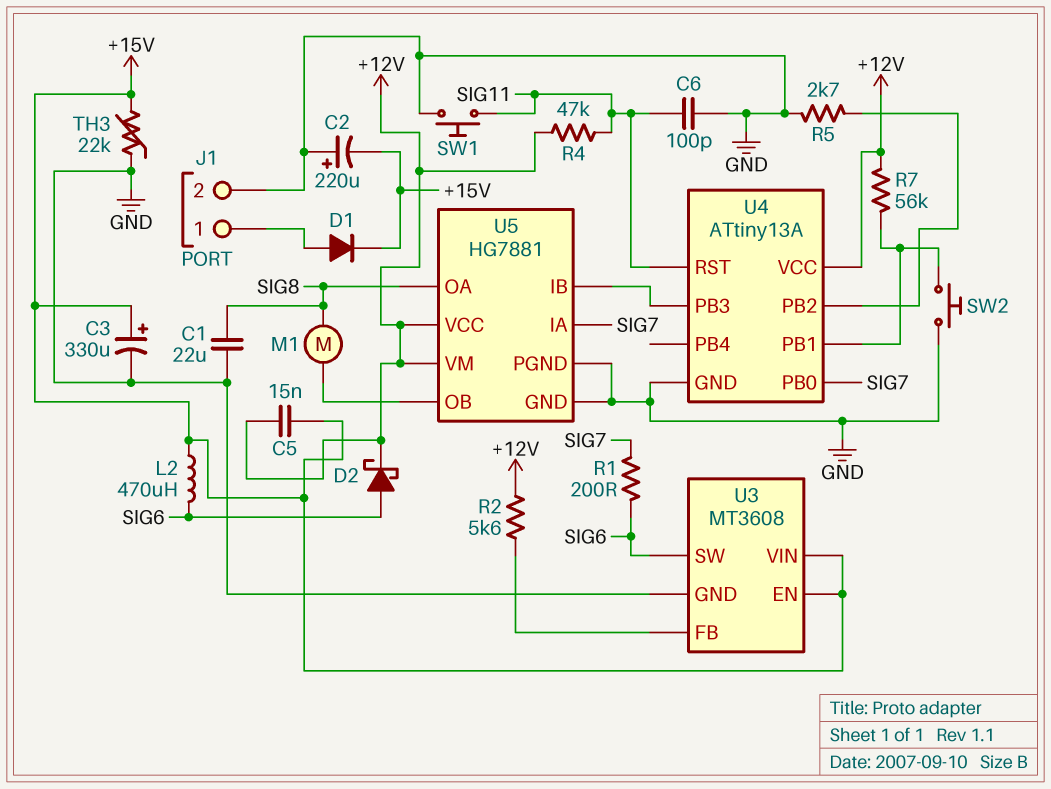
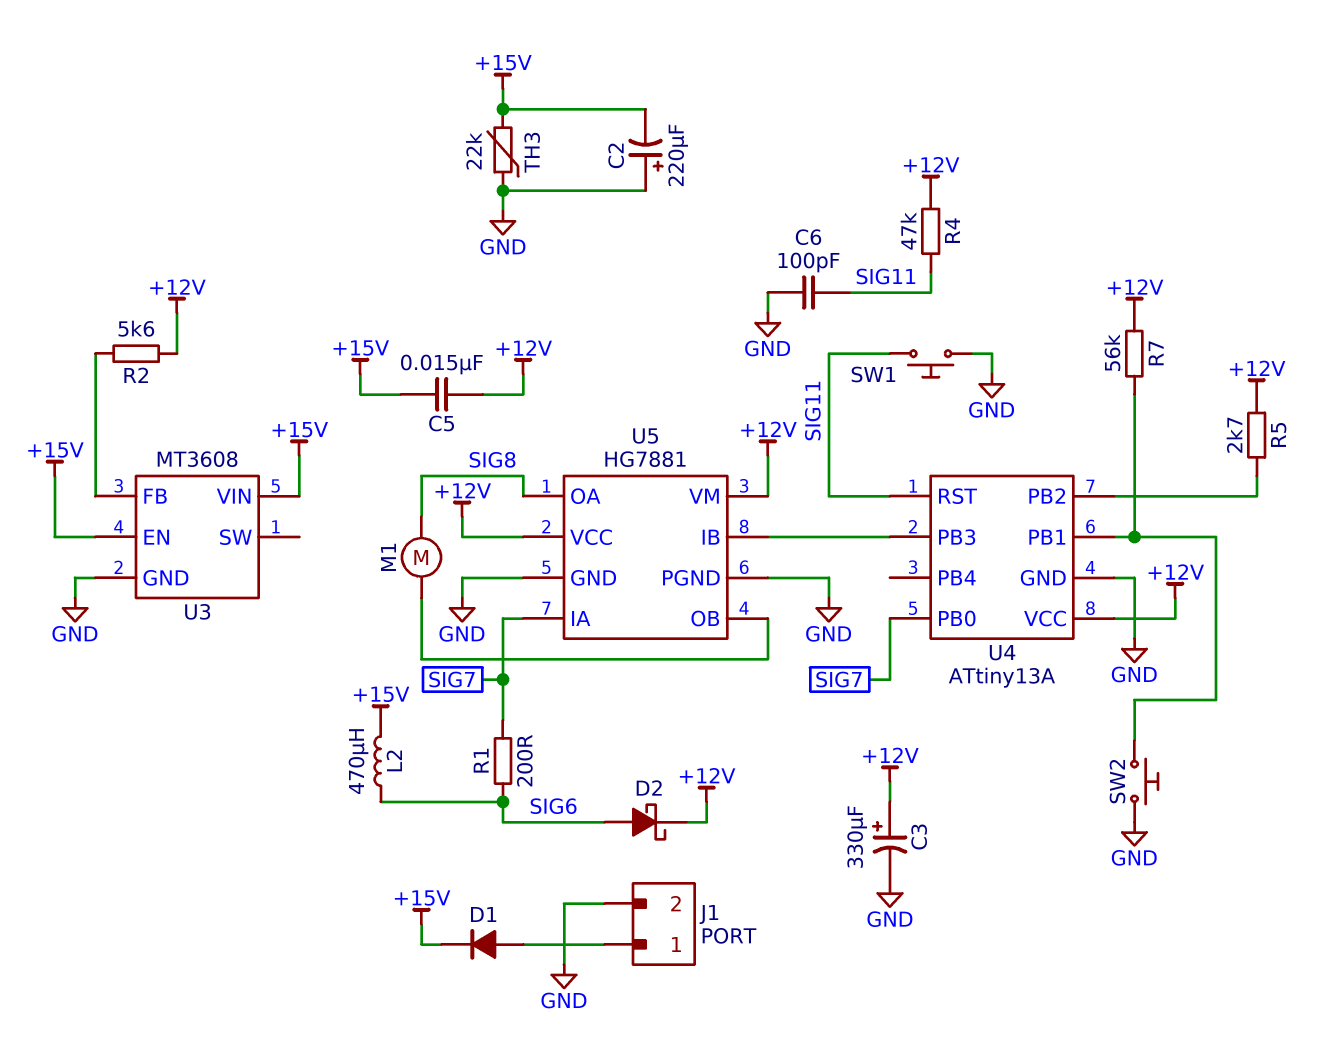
C1: 22uF (GND, SIG8) -> none
C3: 330uF (plus +15V, minus GND) -> 330uF (plus +12V, minus GND)
R5: 2.7k (GND, U4/PB2) -> 2.7k (+12V, U4/PB2)
U3 pin SW: SIG6 -> none

